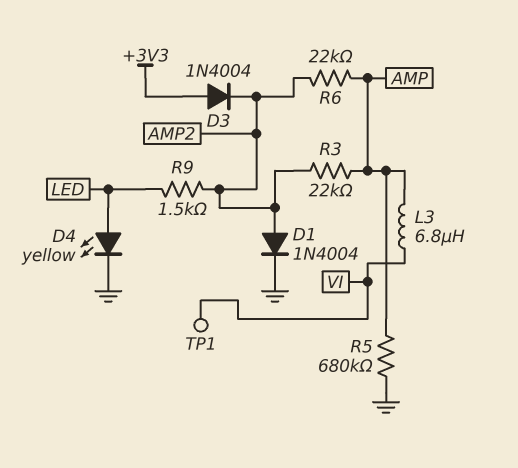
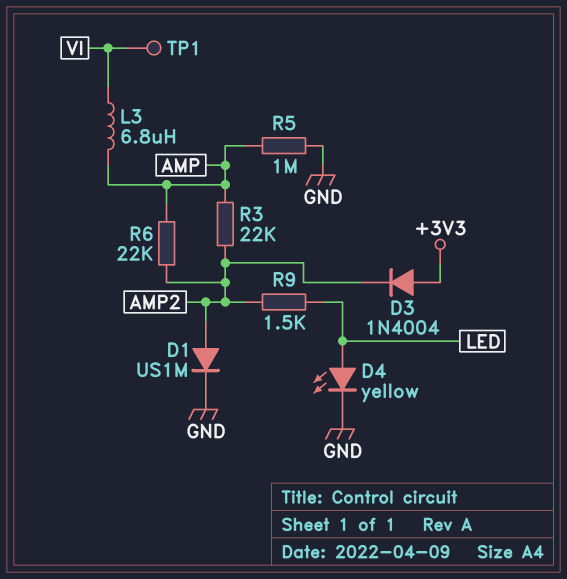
D1: diode 1N4004 (A AMP2, K GND) -> diode US1M (A AMP2, K GND)
R5: 680k (AMP, GND) -> 1M (AMP, GND)

